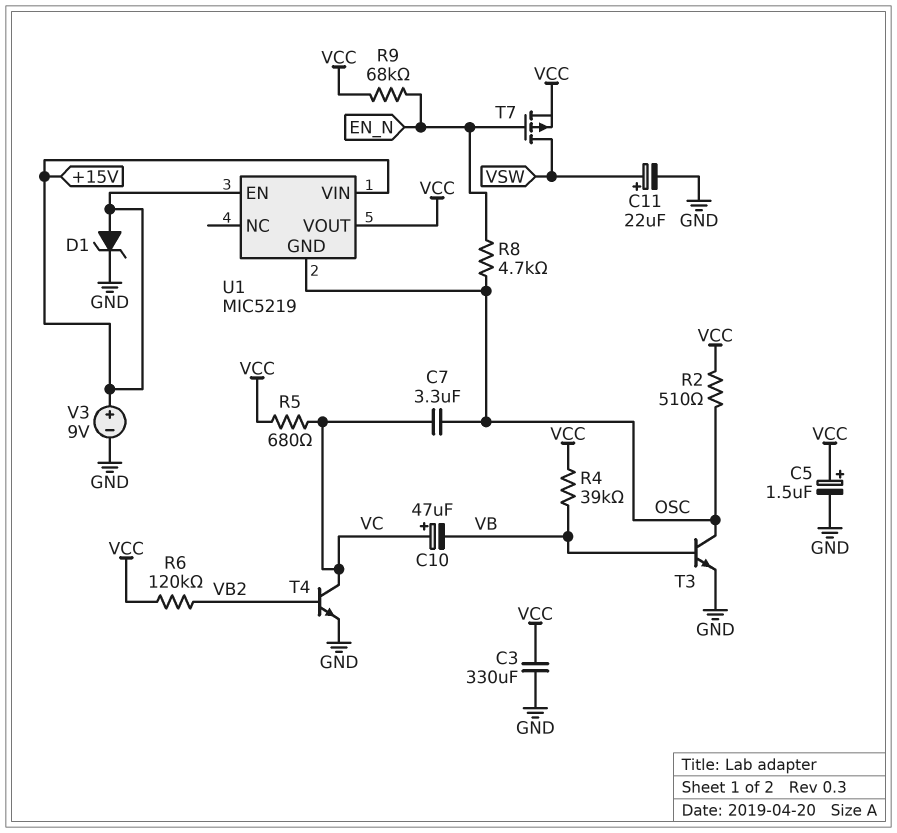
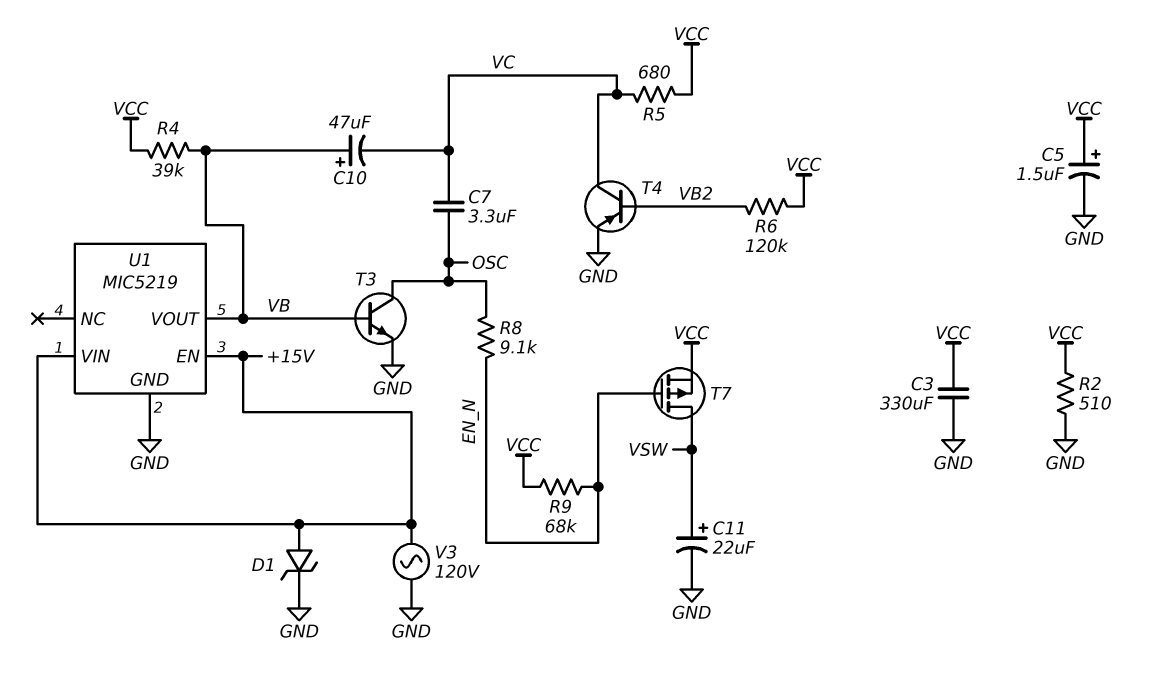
C10: 47uF (plus VC, minus VB) -> 47uF (plus VB, minus VC)
R2: 510 (OSC, VCC) -> 510 (GND, VCC)
R8: 4.7k (EN_N, OSC) -> 9.1k (EN_N, OSC)
T4: NPN (B VB2, C VC, E GND) -> PNP (B VB2, C VC, E GND)
U1 pin GND: OSC -> GND
U1 pin VOUT: VCC -> VB
V3: 9V (plus +15V, minus GND) -> AC 120V (+15V, GND)

